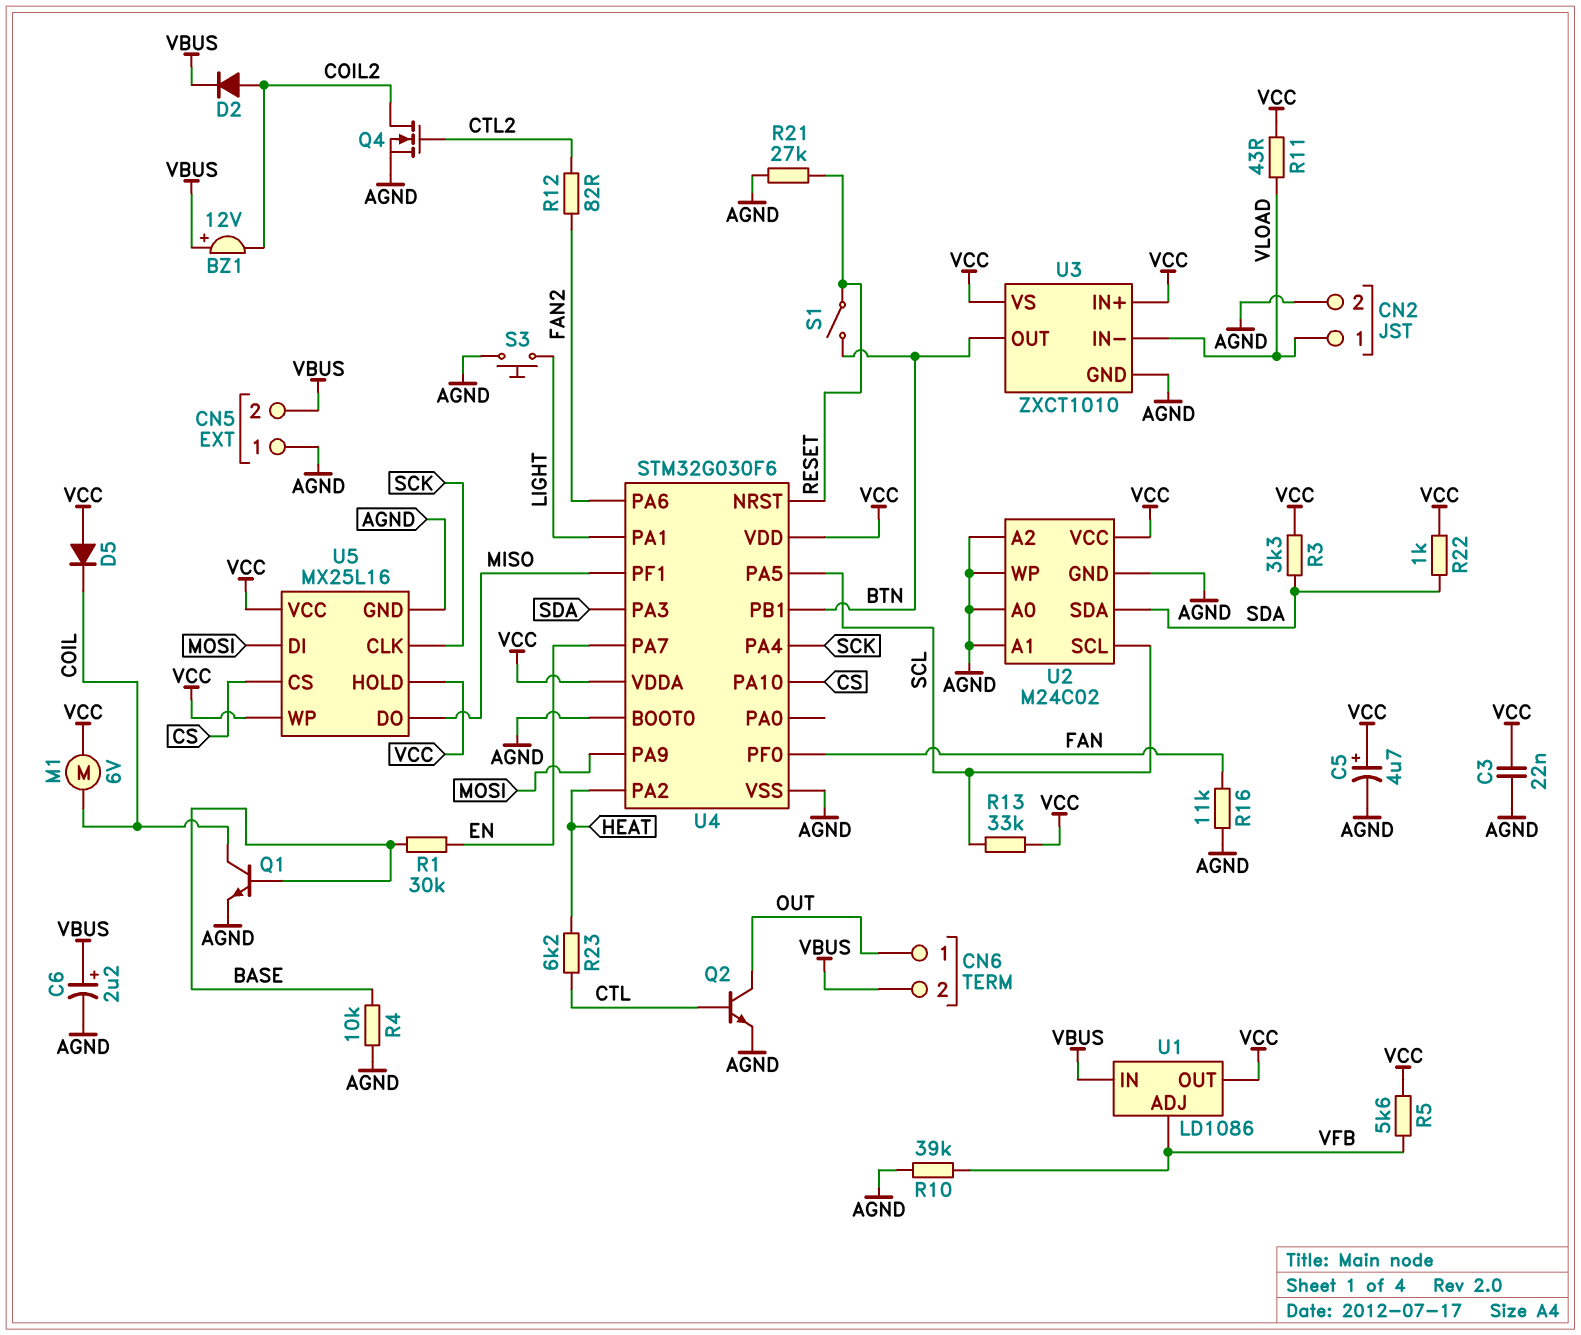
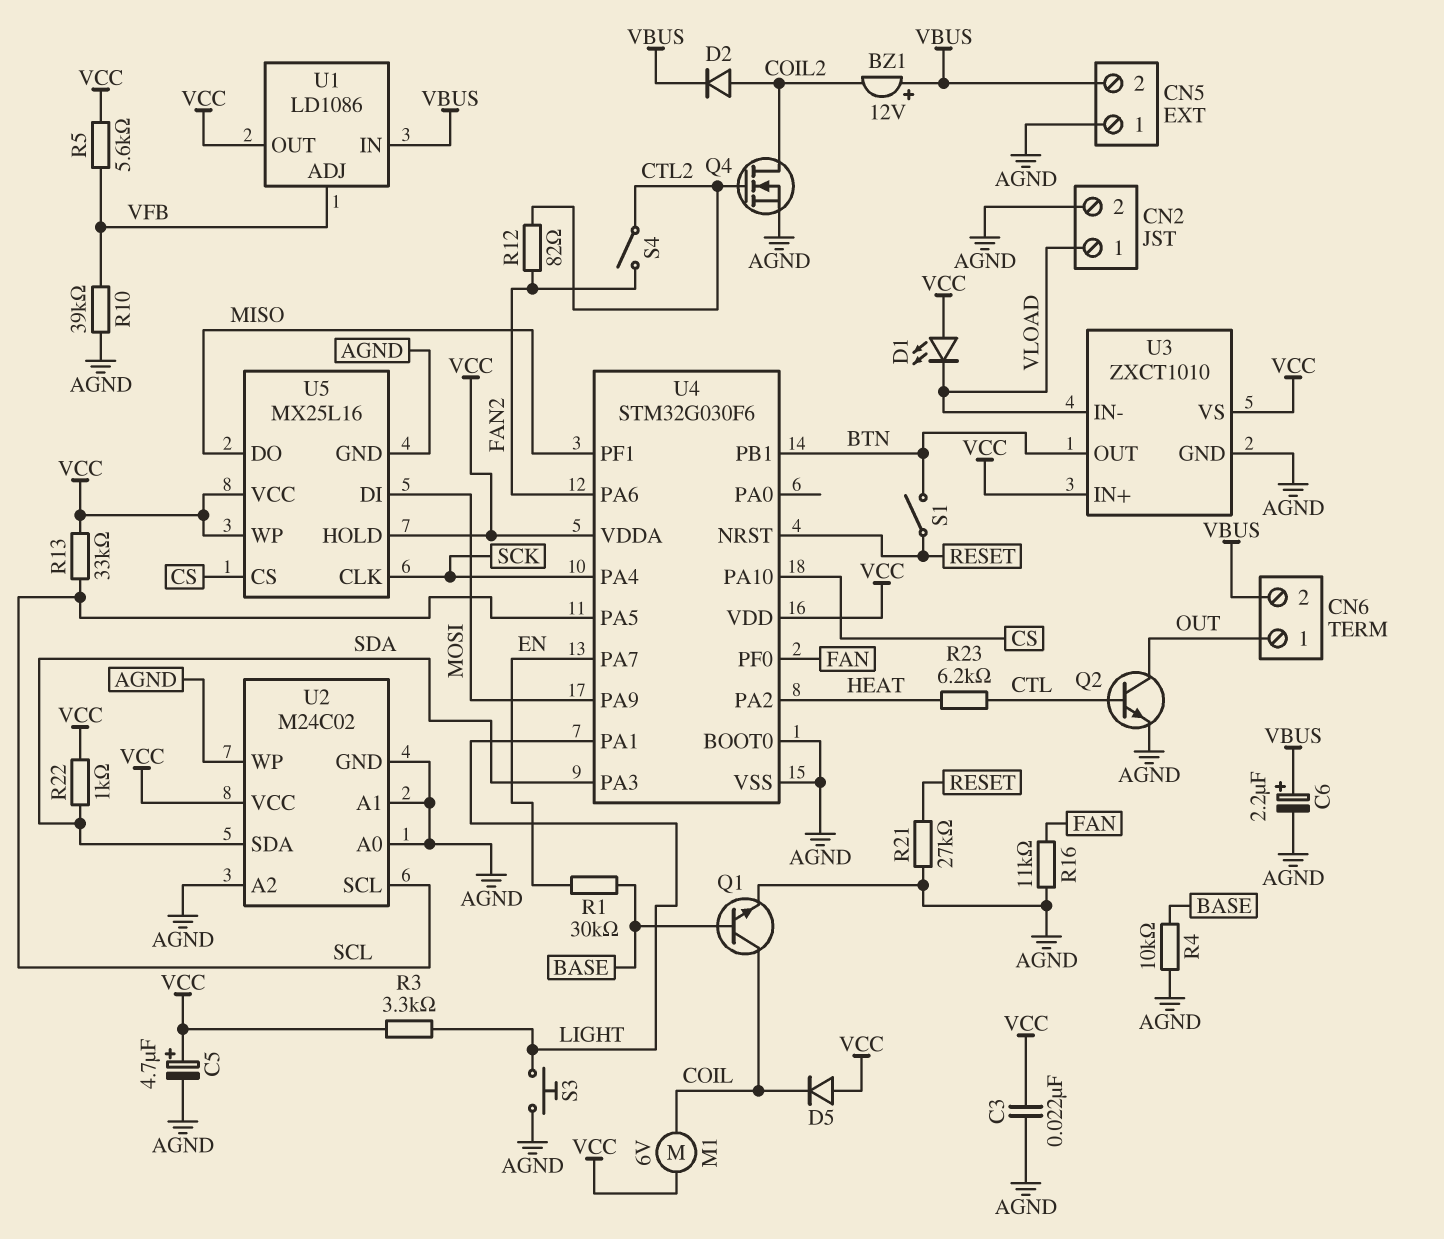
D1: none -> LED (A VCC, K VLOAD)
R3: 3.3k (SDA, VCC) -> 3.3k (LIGHT, VCC)
R11: 43 (VCC, VLOAD) -> none
S4: none -> switch (CTL2, FAN2)

